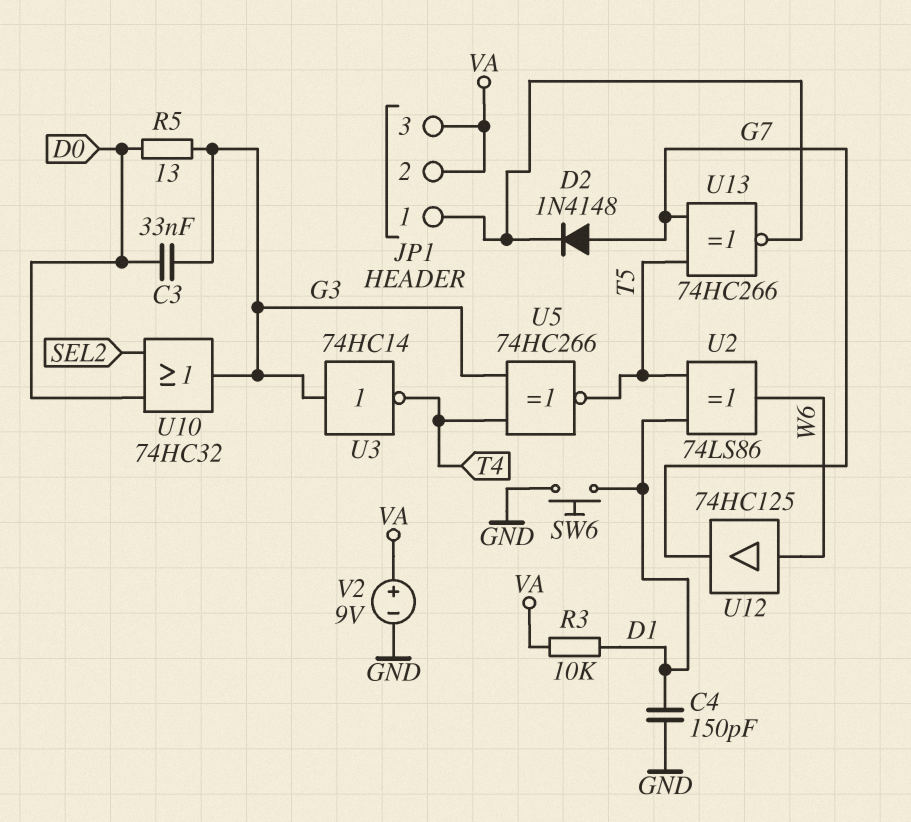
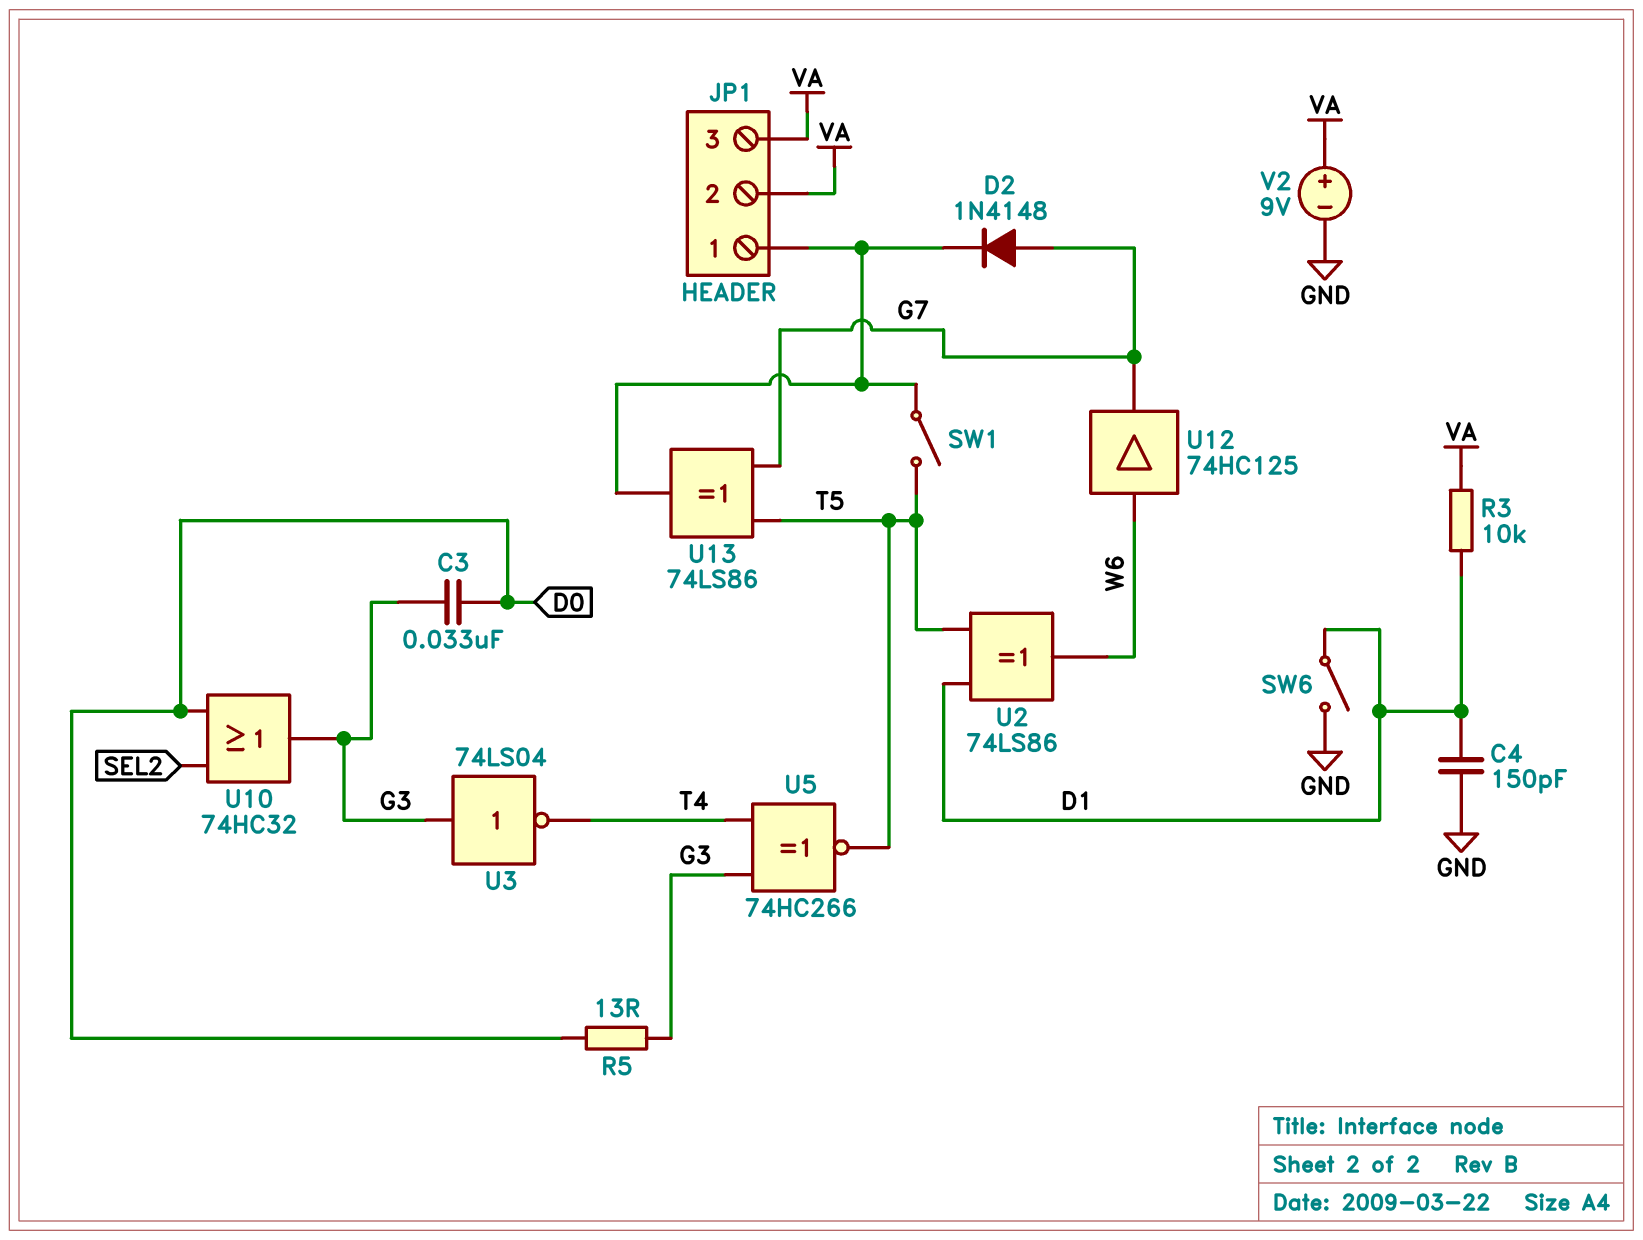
SW1: none -> switch (JP1/1, T5)
SW6: button (D1, GND) -> switch (D1, GND)
U3: NOT 74HC14 (in G3, out T4) -> NOT 74LS04 (in G3, out T4)
U13: XNOR 74HC266 (in G7, in T5, out JP1/1) -> XOR 74LS86 (in G7, in T5, out JP1/1)

